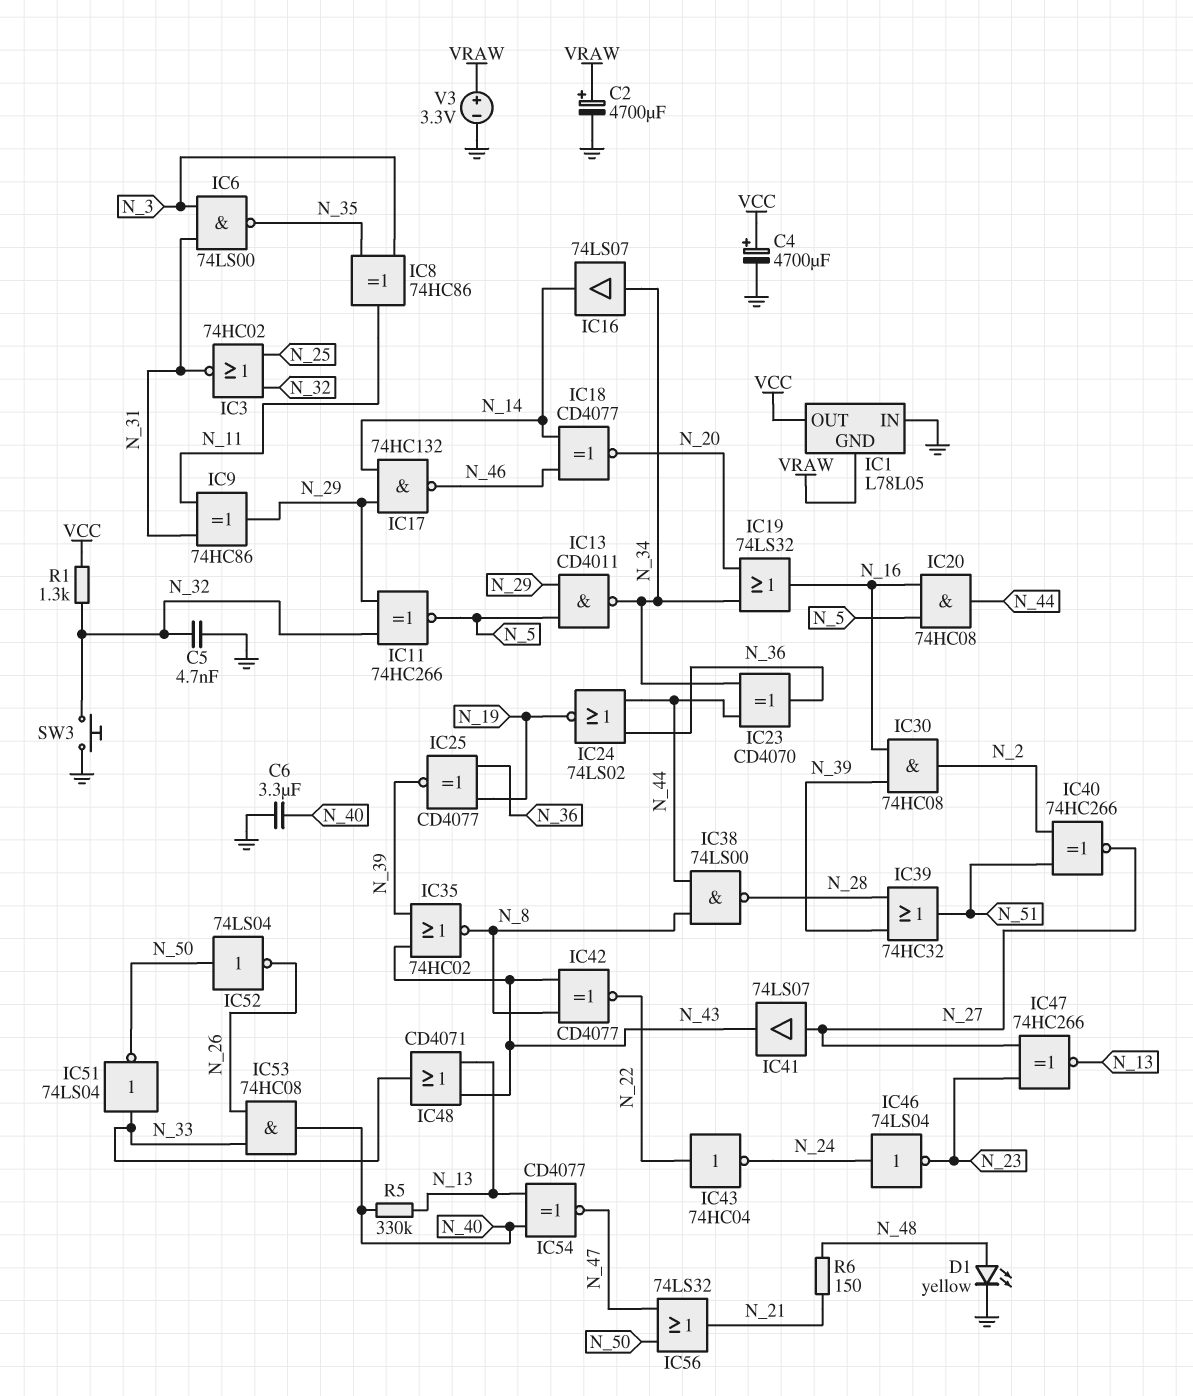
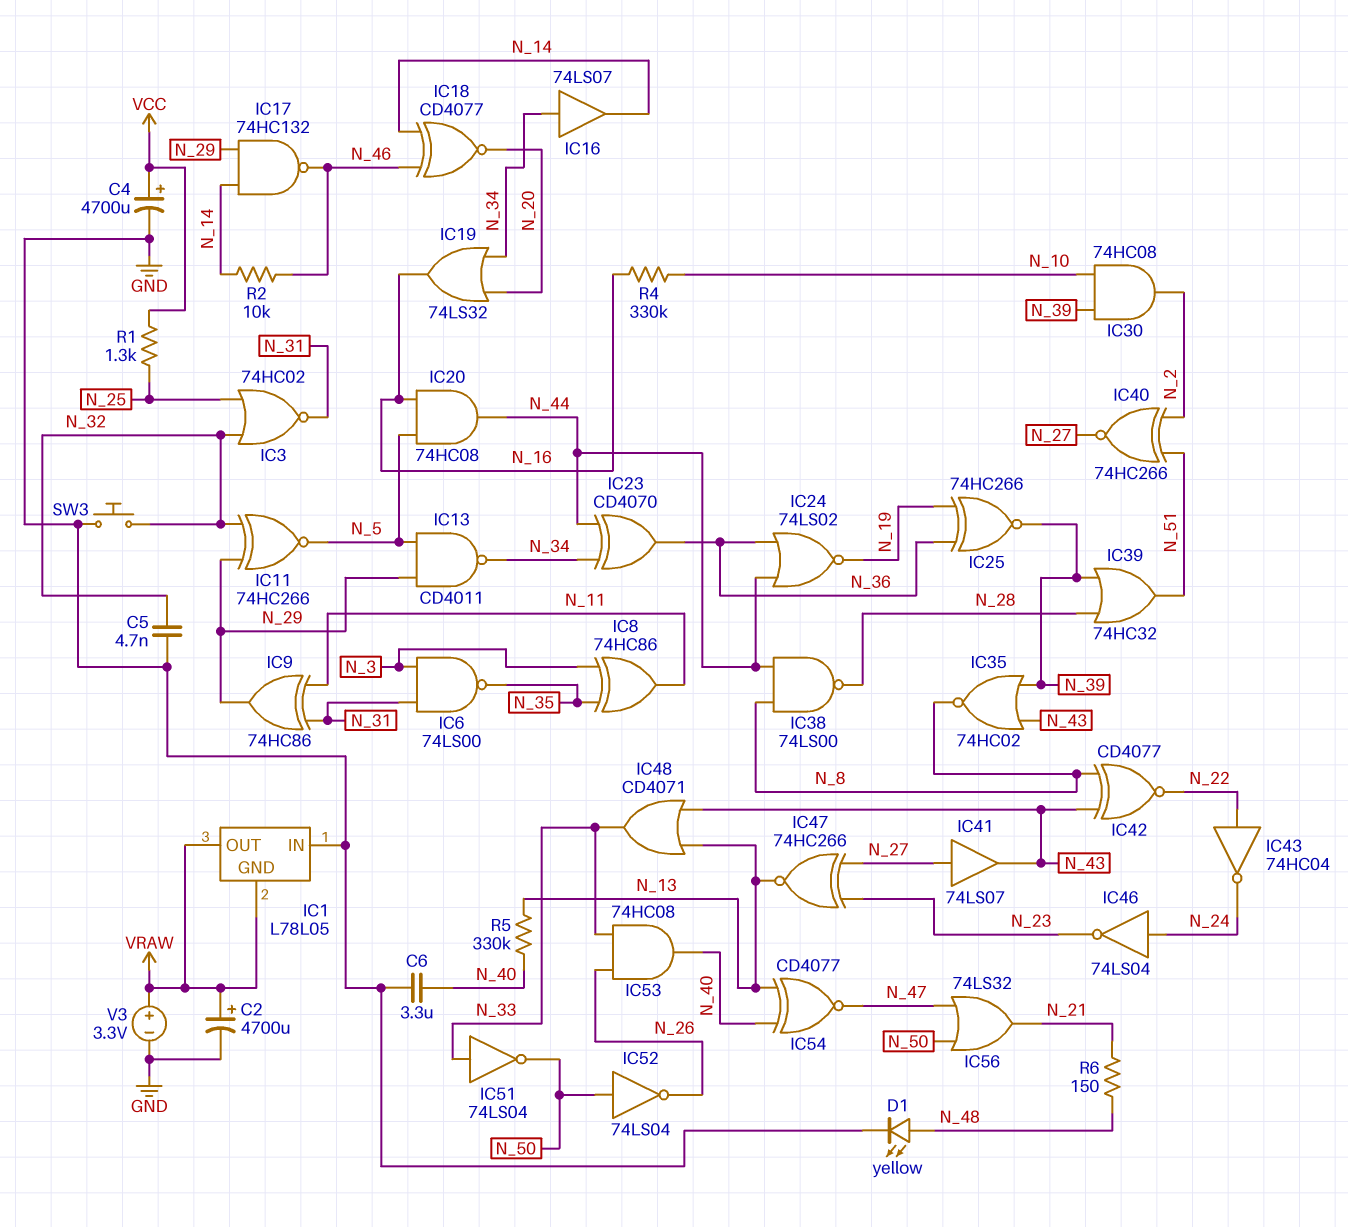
IC1 pin OUT: VCC -> VRAW
IC25: XNOR CD4077 (in N_19, in N_36, out N_39) -> XNOR 74HC266 (in N_19, in N_36, out N_39)
IC30: AND 74HC08 (in N_16, in N_39, out N_2) -> AND 74HC08 (in N_10, in N_39, out N_2)
R1: 1.3k (N_32, VCC) -> 1.3k (N_25, VCC)
R2: none -> 10k (N_14, N_46)
R4: none -> 330k (N_10, N_16)

